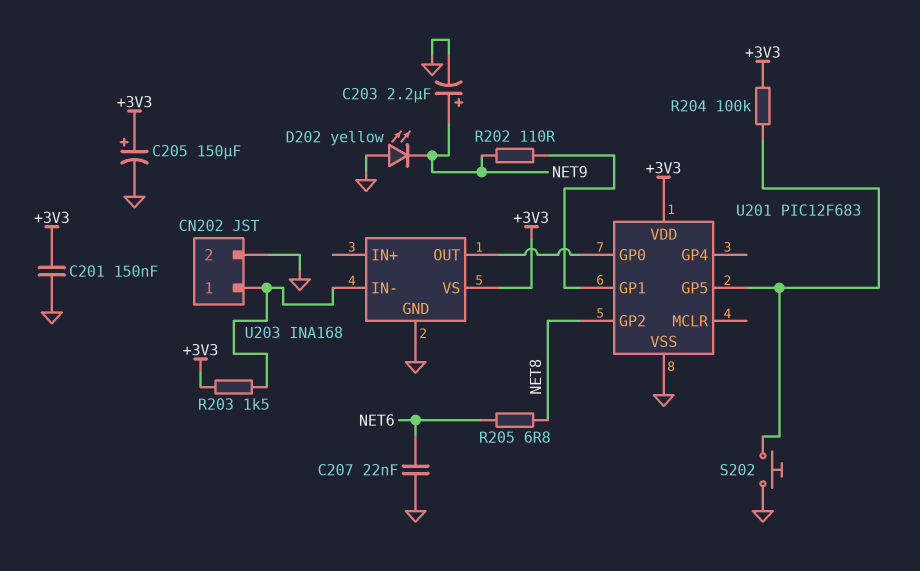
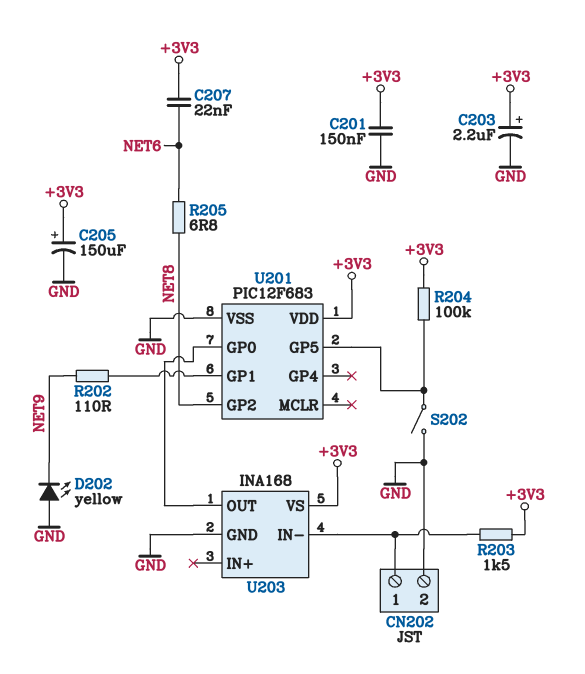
C203: 2.2uF (plus NET9, minus GND) -> 2.2uF (plus +3V3, minus GND)
C207: 22nF (GND, NET6) -> 22nF (+3V3, NET6)
S202: button (GND, U201/GP5) -> switch (GND, U201/GP5)

